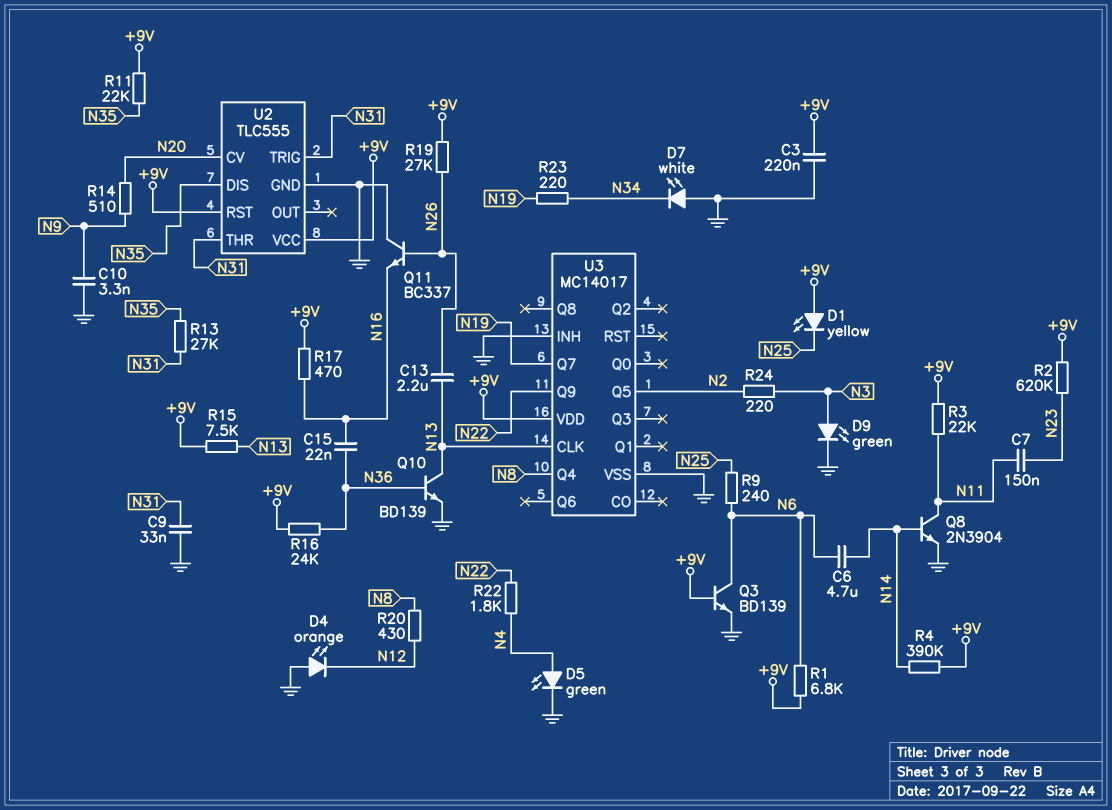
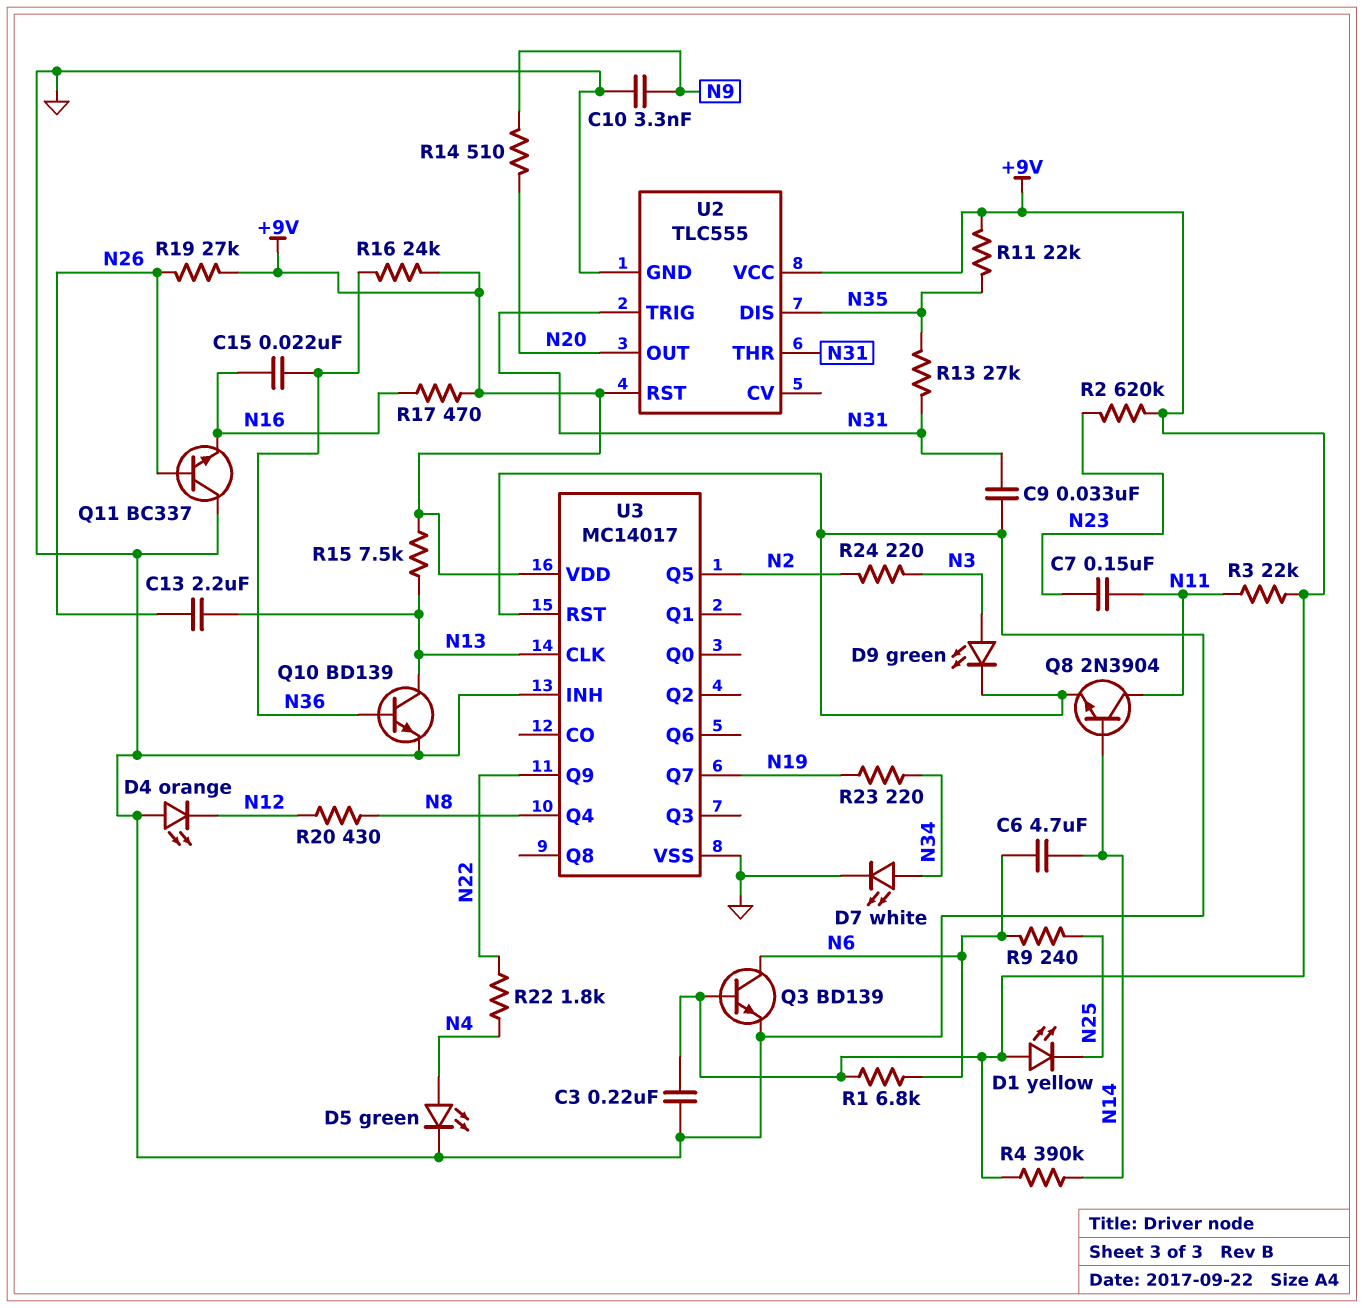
D7: LED white (A GND, K N34) -> LED white (A N34, K GND)
U2 pin CV: N20 -> none
U2 pin OUT: none -> N20
U3 pin RST: none -> GND

